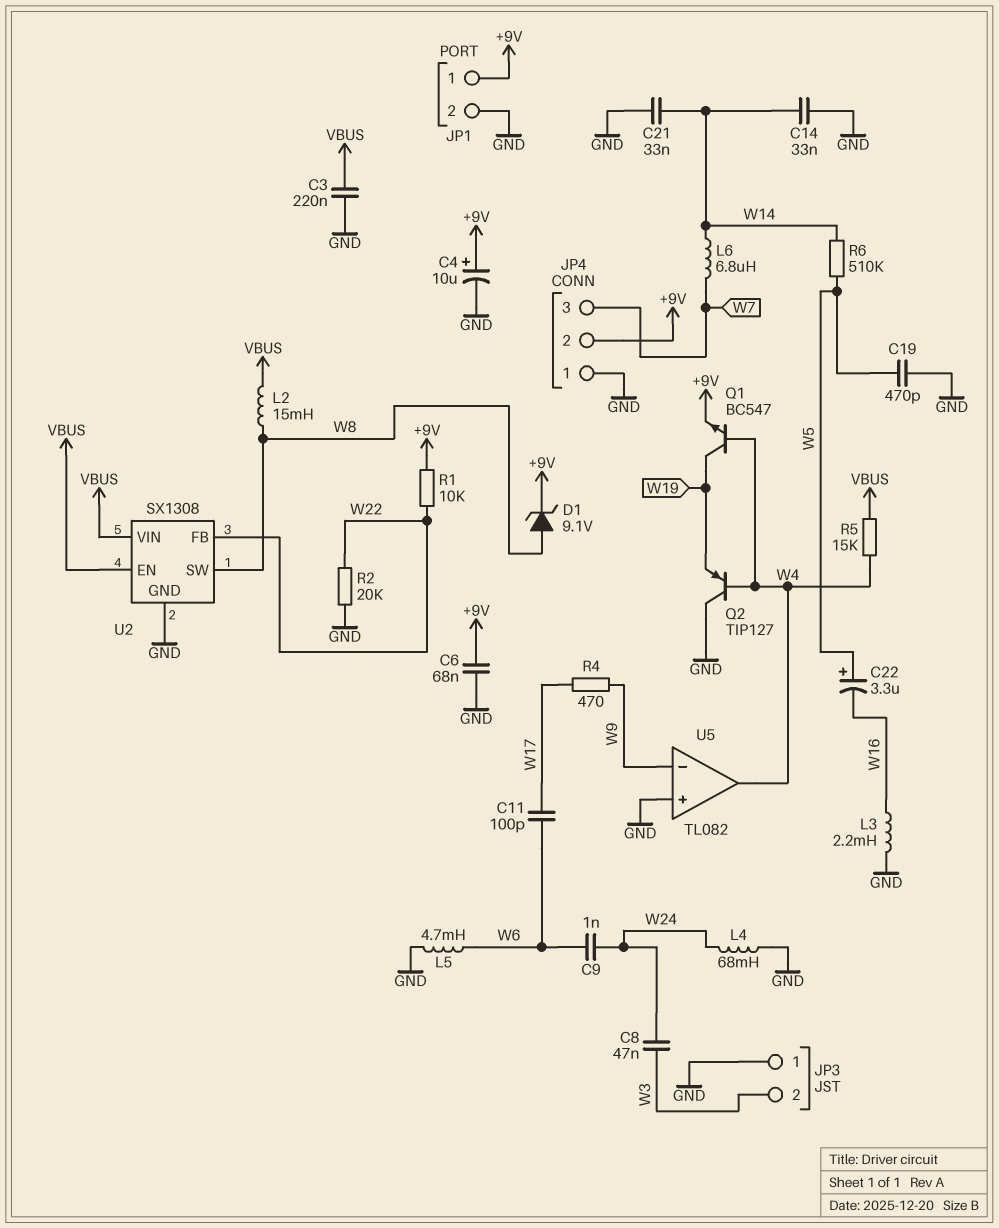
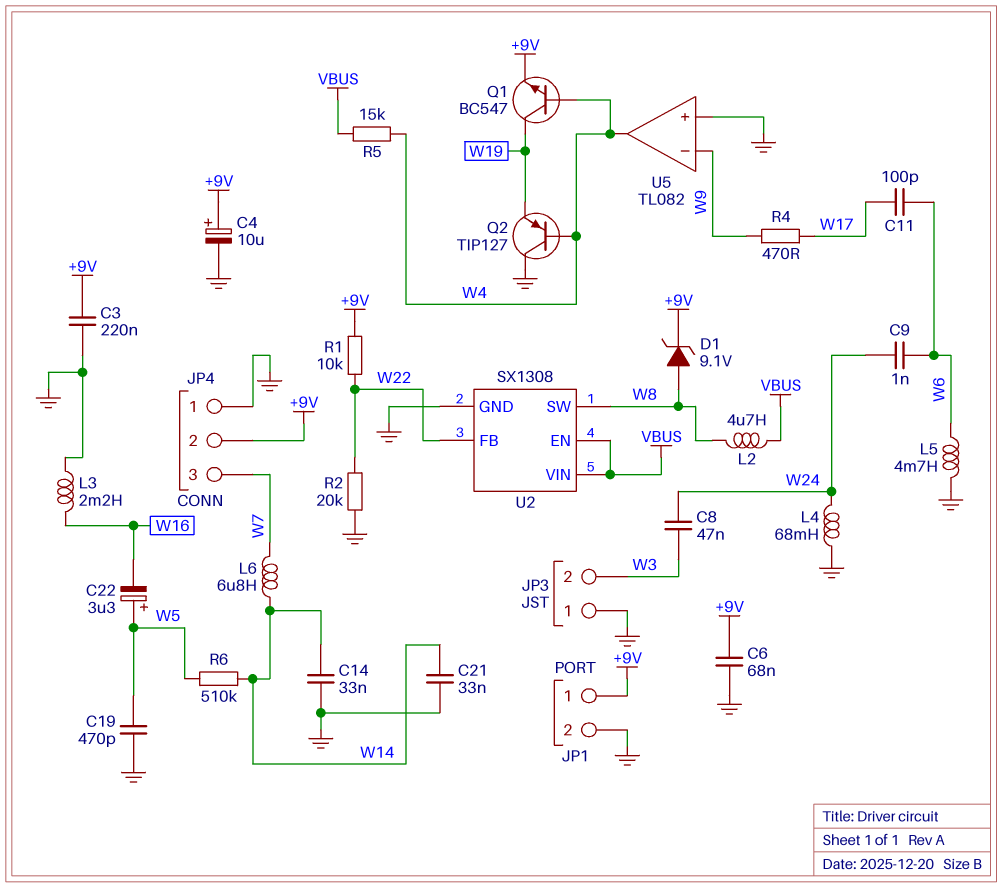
C3: 220nF (GND, VBUS) -> 220nF (+9V, GND)
L2: 15mH (VBUS, W8) -> 4.7uH (VBUS, W8)

